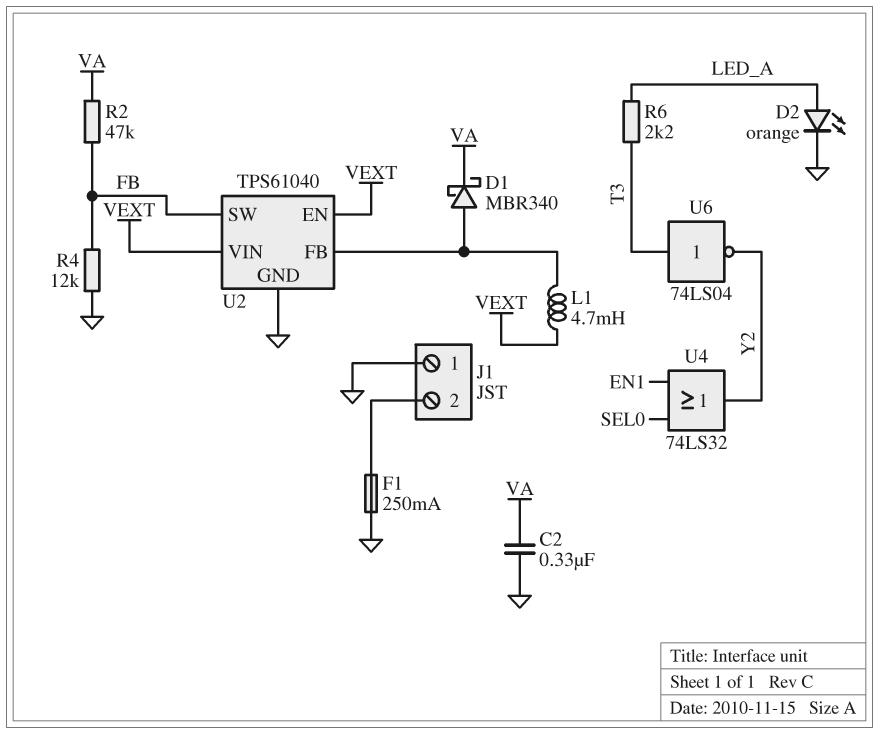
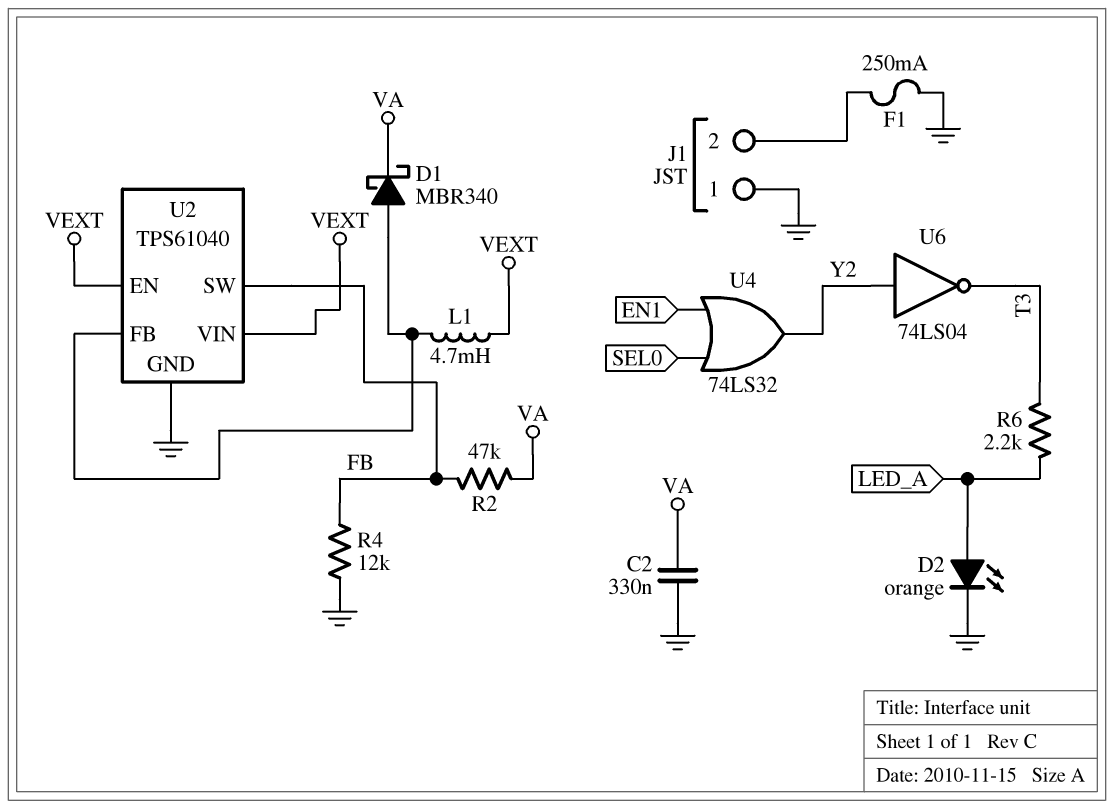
U6: NOT 74LS04 (in T3, out Y2) -> NOT 74LS04 (in Y2, out T3)

